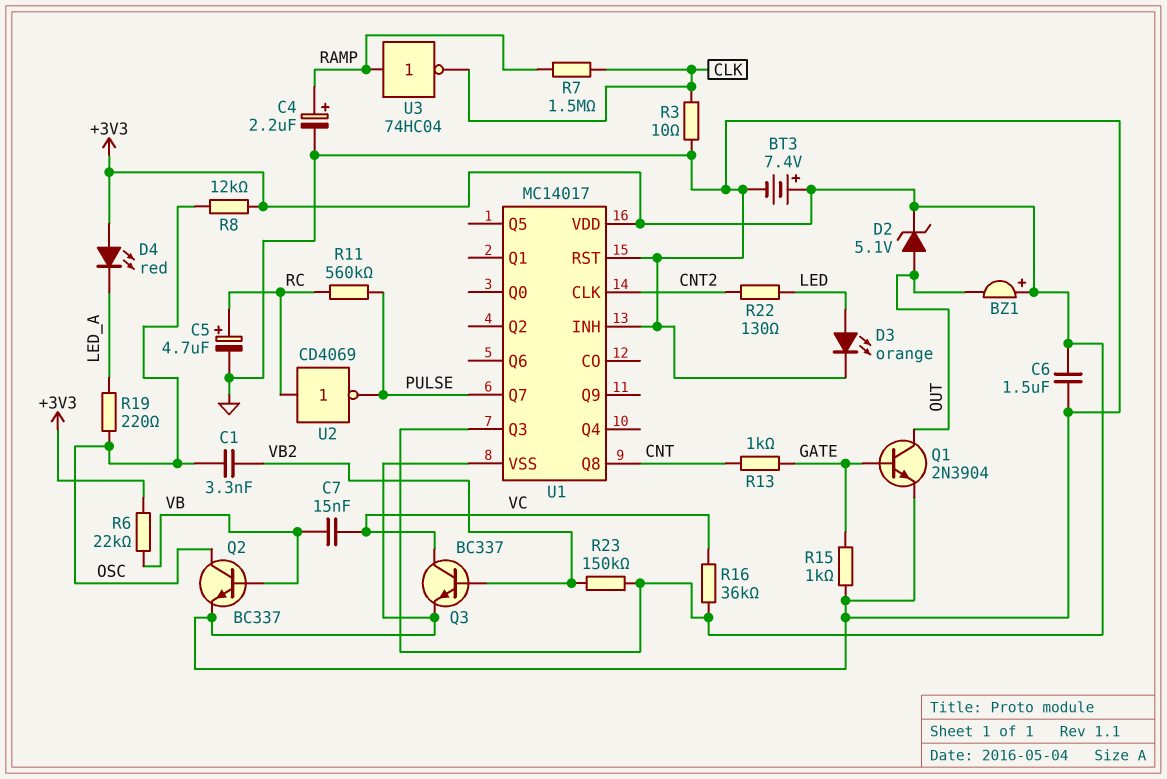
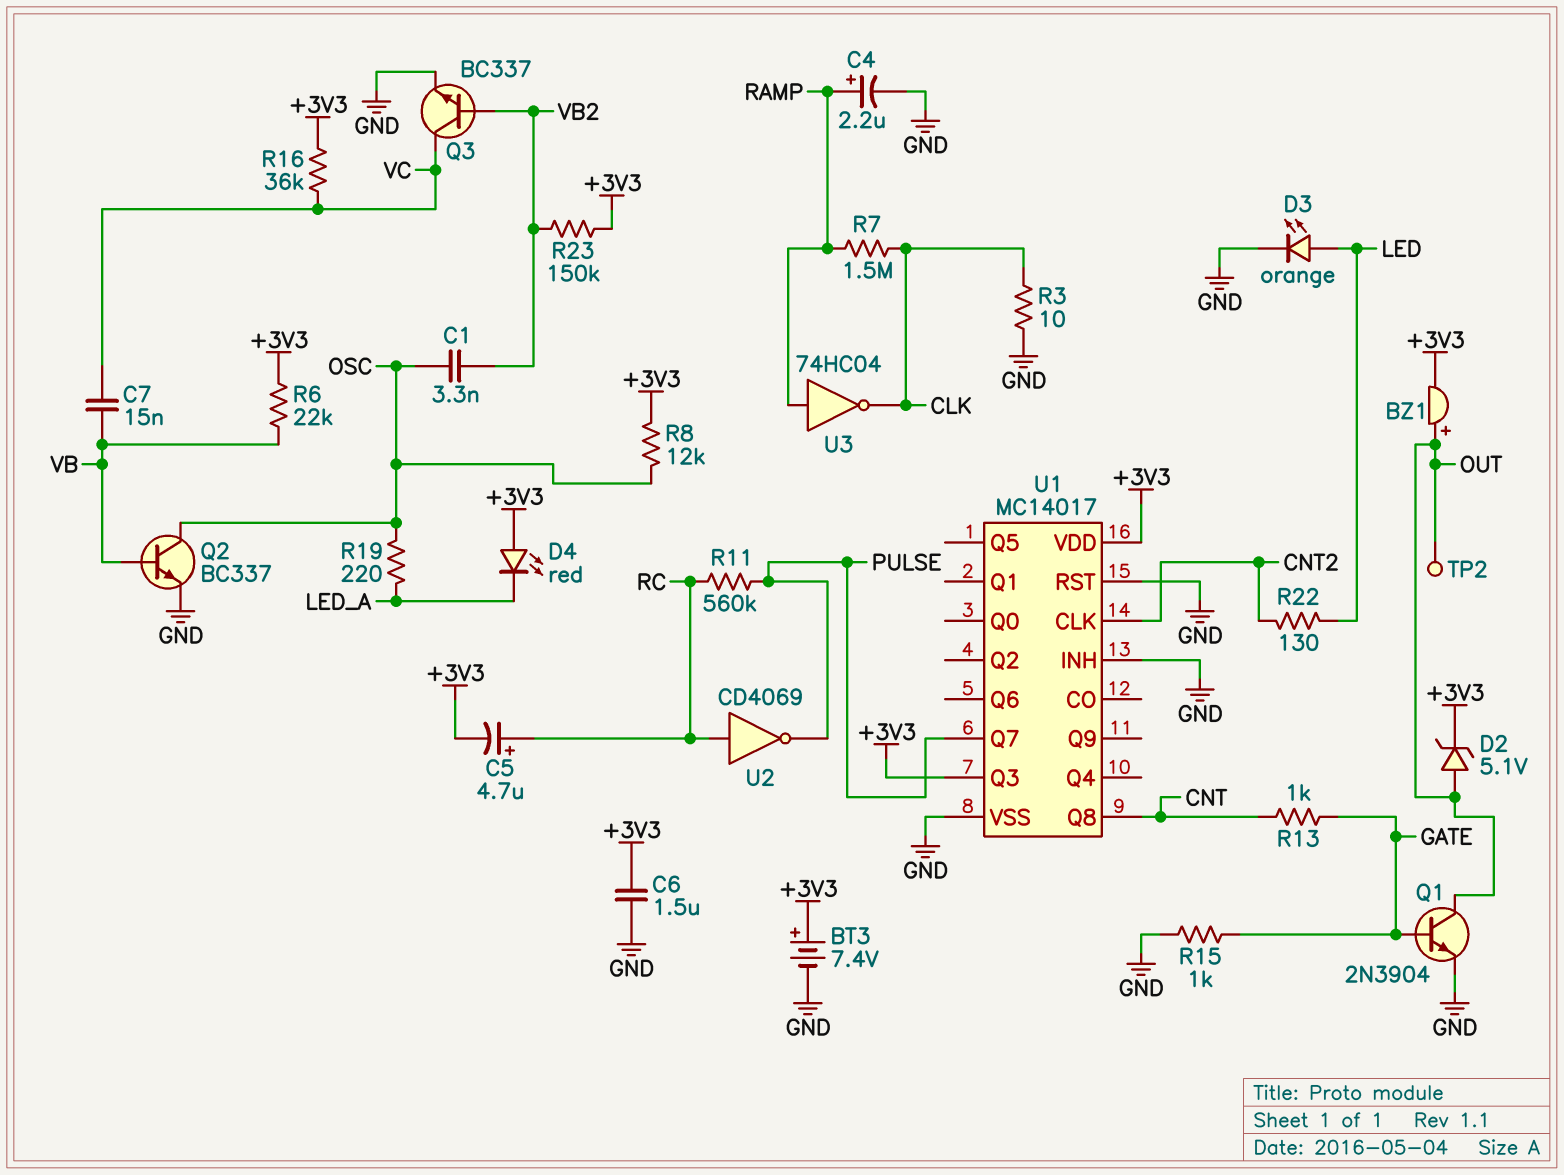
BZ1: buzzer (plus +3V3, minus OUT) -> buzzer (plus OUT, minus +3V3)
C5: 4.7uF (plus RC, minus GND) -> 4.7uF (plus RC, minus +3V3)
TP2: none -> test point (OUT)

